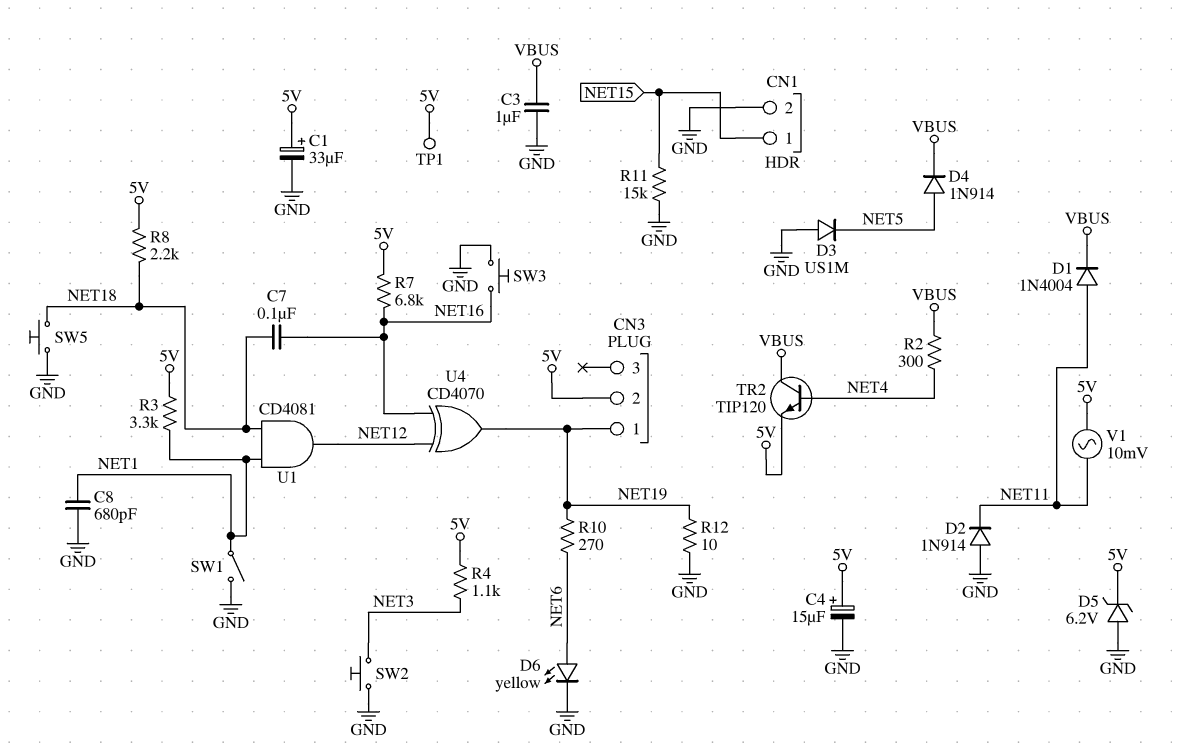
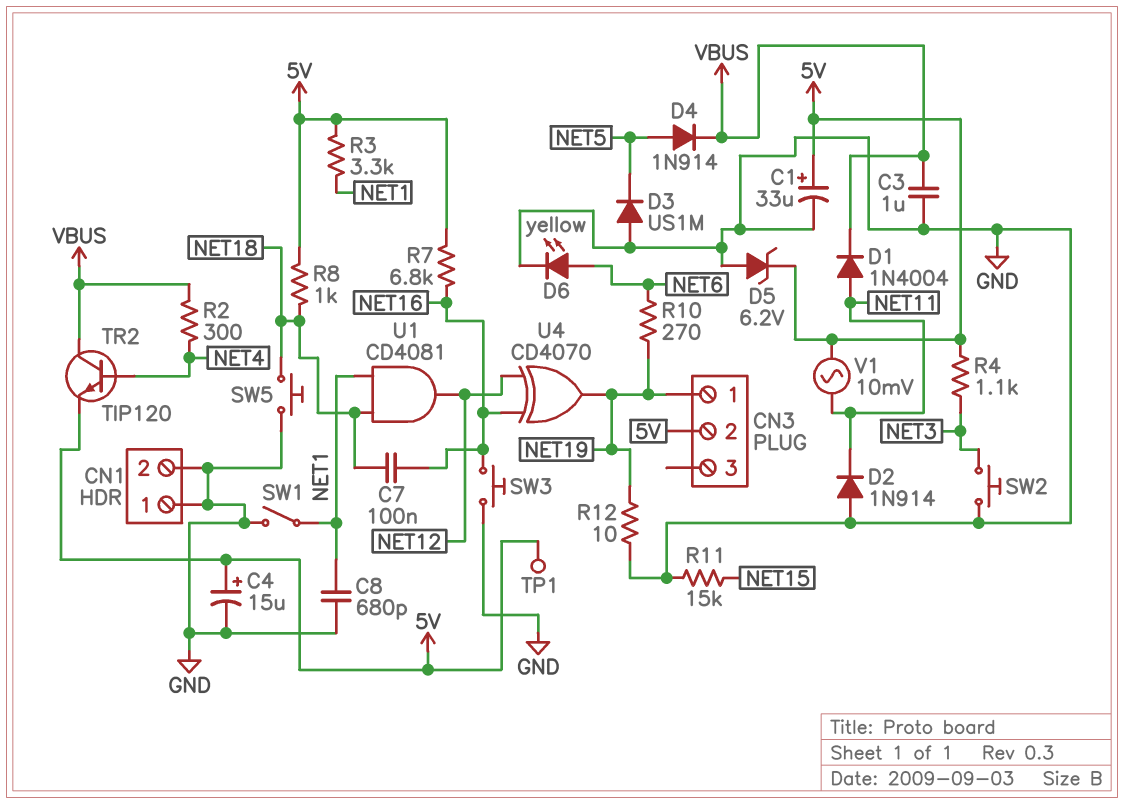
CN1 pin 1: NET15 -> GND
R8: 2.2k (5V, NET18) -> 1k (5V, NET18)

